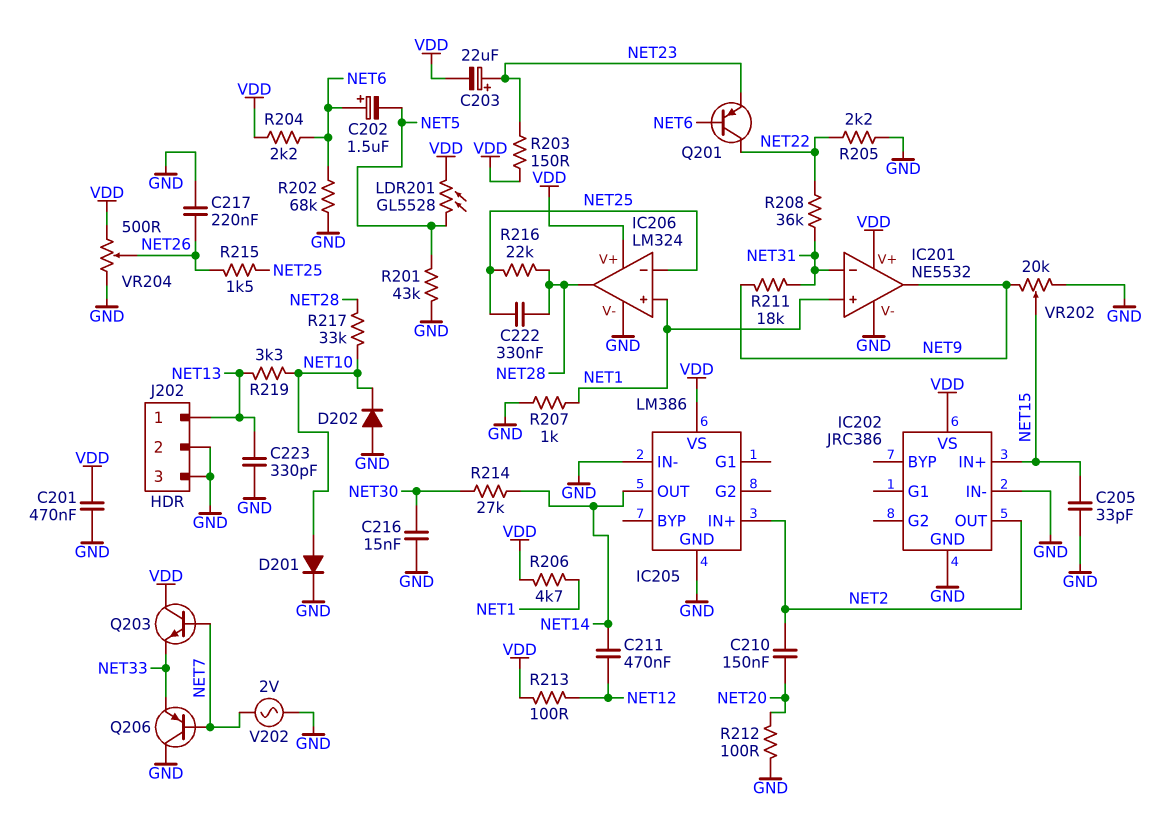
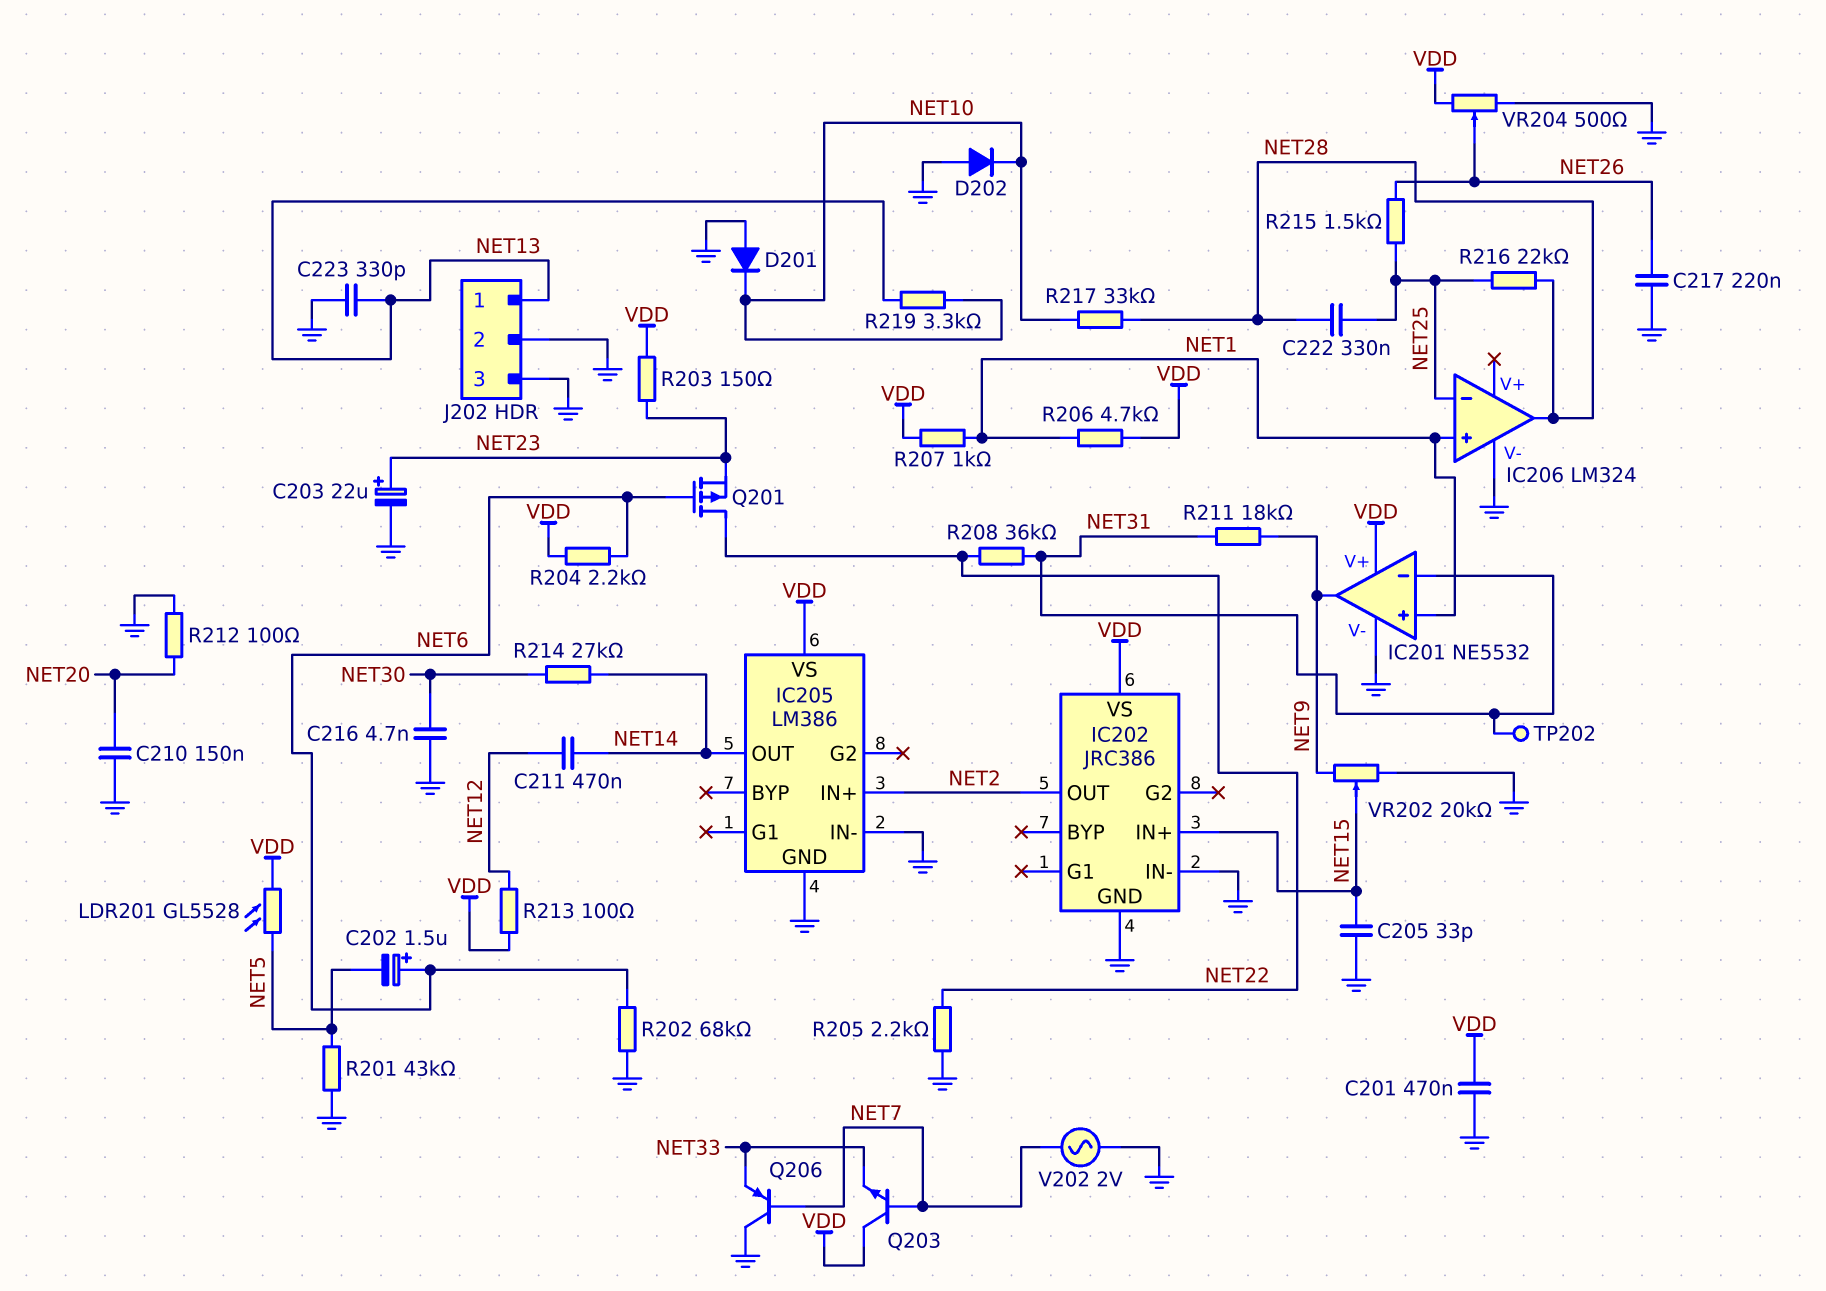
C203: 22uF (plus NET23, minus VDD) -> 22uF (plus NET23, minus GND)
C210: 150nF (NET2, NET20) -> 150nF (GND, NET20)
C216: 15nF (GND, NET30) -> 4.7nF (GND, NET30)
D201: diode (A NET10, K GND) -> diode (A GND, K NET10)
IC206 pin V+: VDD -> none
Q201: PNP (B NET6, C NET22, E NET23) -> PMOS (G NET6, D NET22, S NET23)
R207: 1k (GND, NET1) -> 1k (NET1, VDD)
TP202: none -> test point (NET31)

